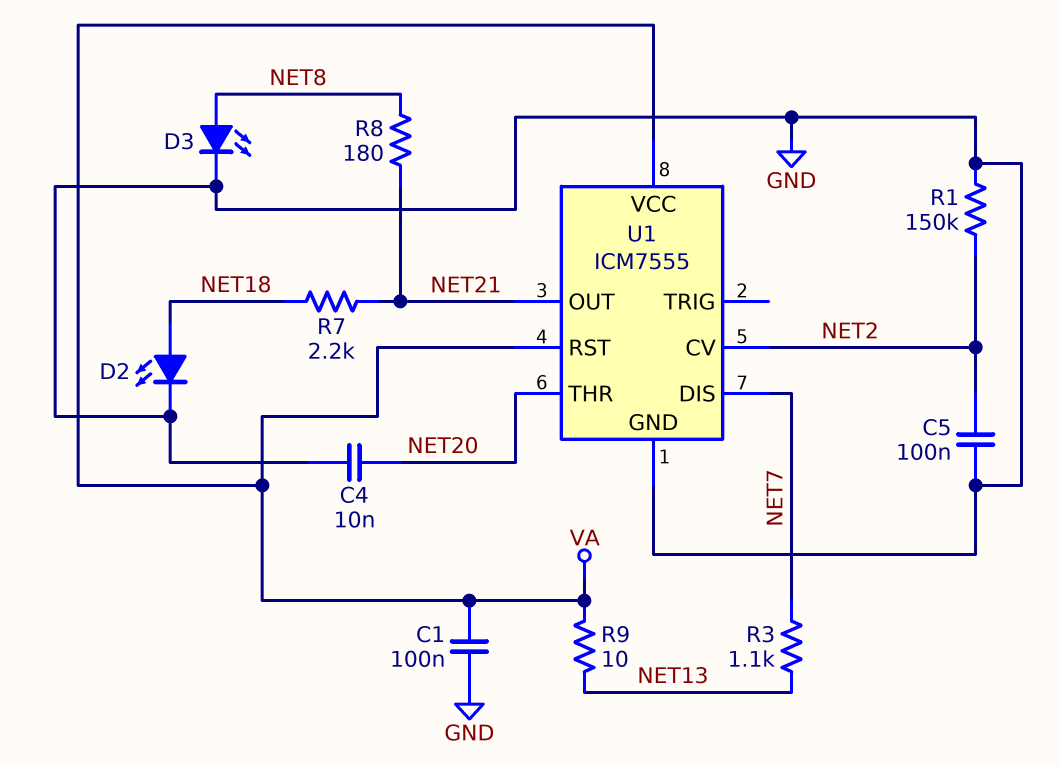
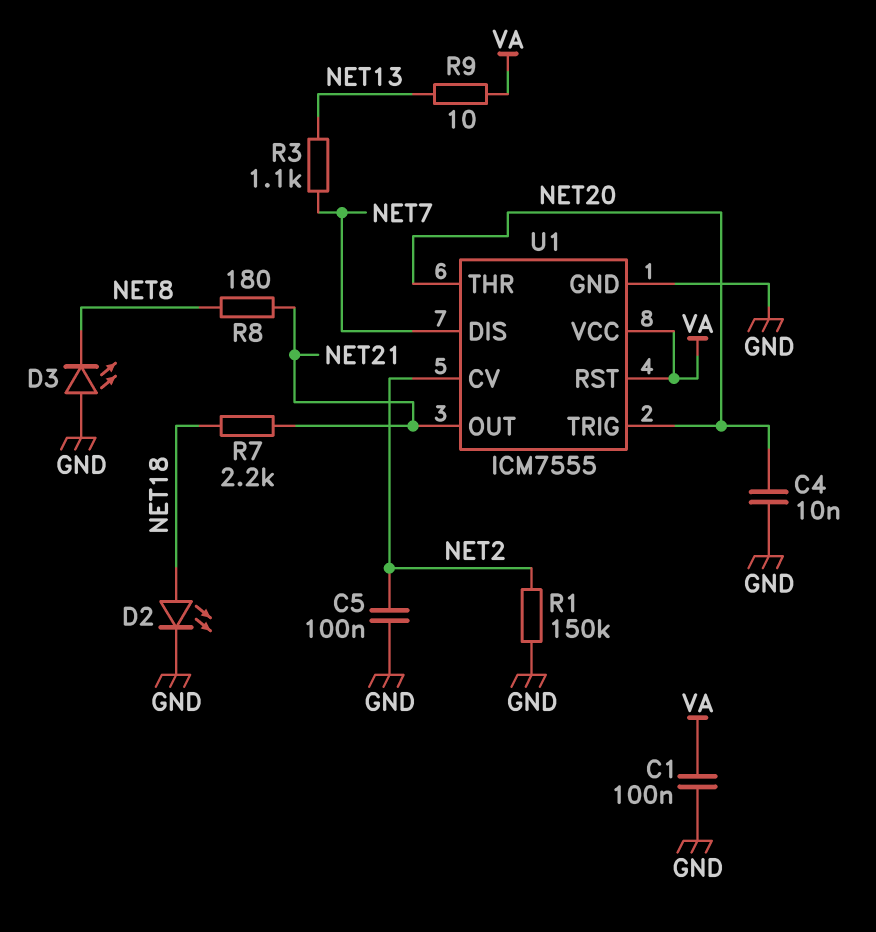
D3: LED (A NET8, K GND) -> LED (A GND, K NET8)
U1 pin TRIG: none -> NET20

